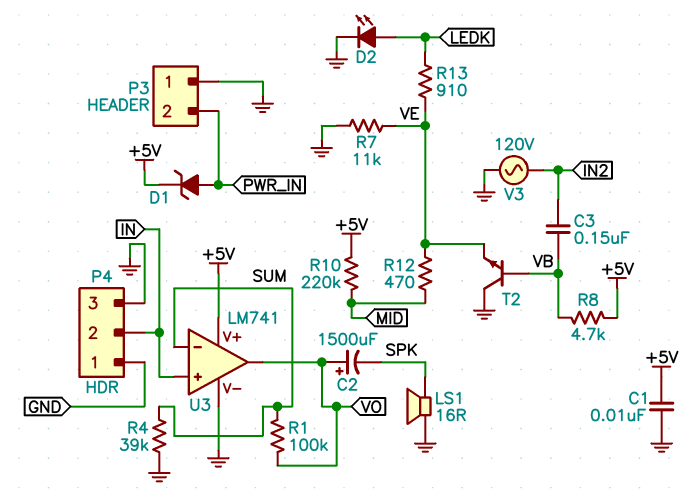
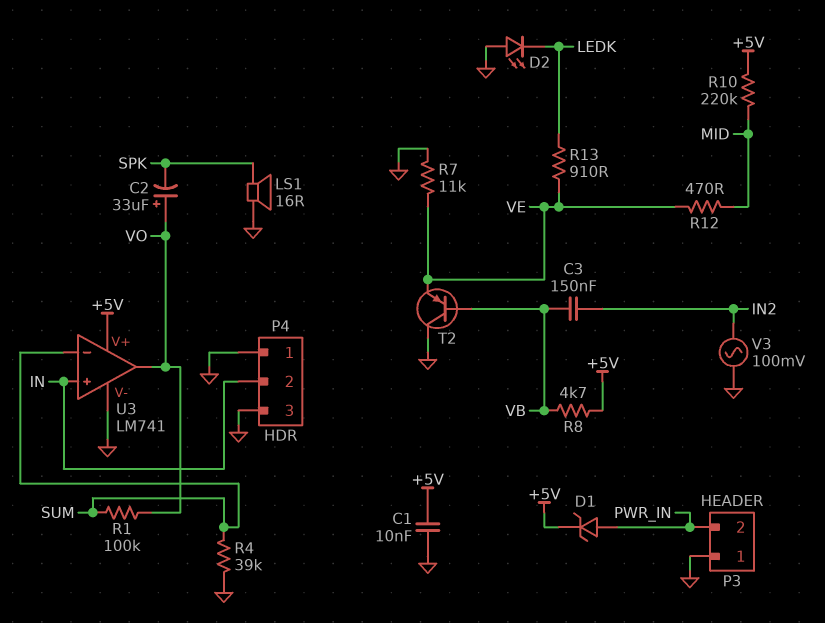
C2: 1500uF (plus VO, minus SPK) -> 33uF (plus VO, minus SPK)
D2: LED (A LEDK, K GND) -> LED (A GND, K LEDK)
T2: NPN (B VB, C GND, E VE) -> PNP (B VB, C GND, E VE)
V3: AC 120V (GND, IN2) -> AC 100mV (GND, IN2)

